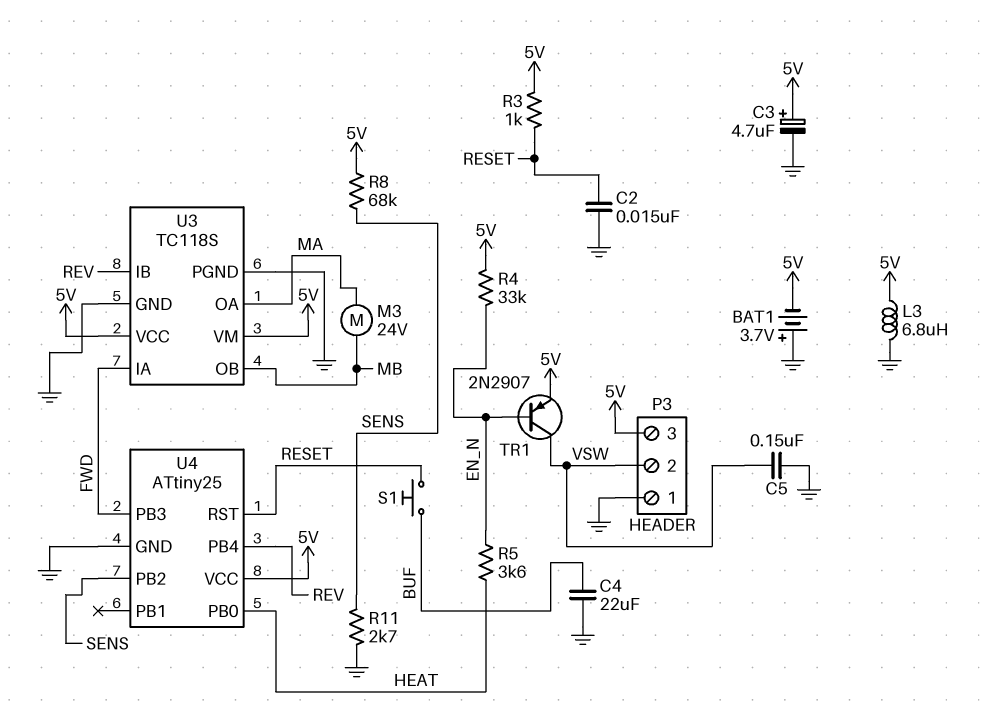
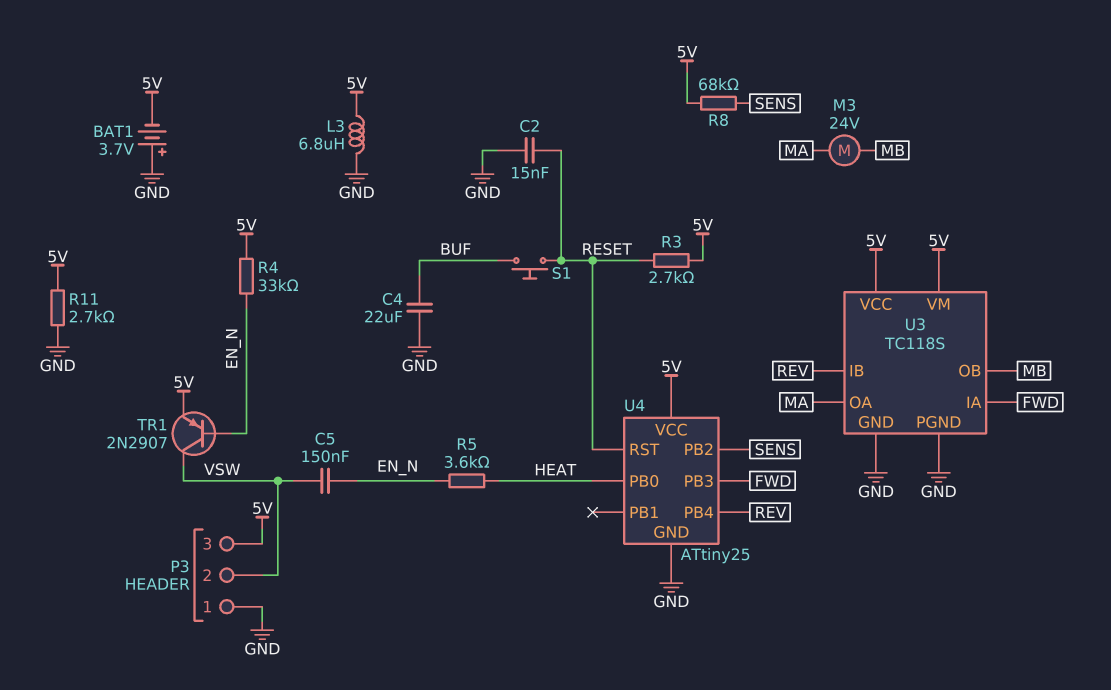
C3: 4.7uF (plus 5V, minus GND) -> none
C5: 150nF (GND, VSW) -> 150nF (EN_N, VSW)
R3: 1k (5V, RESET) -> 2.7k (5V, RESET)
R11: 2.7k (GND, SENS) -> 2.7k (5V, GND)

